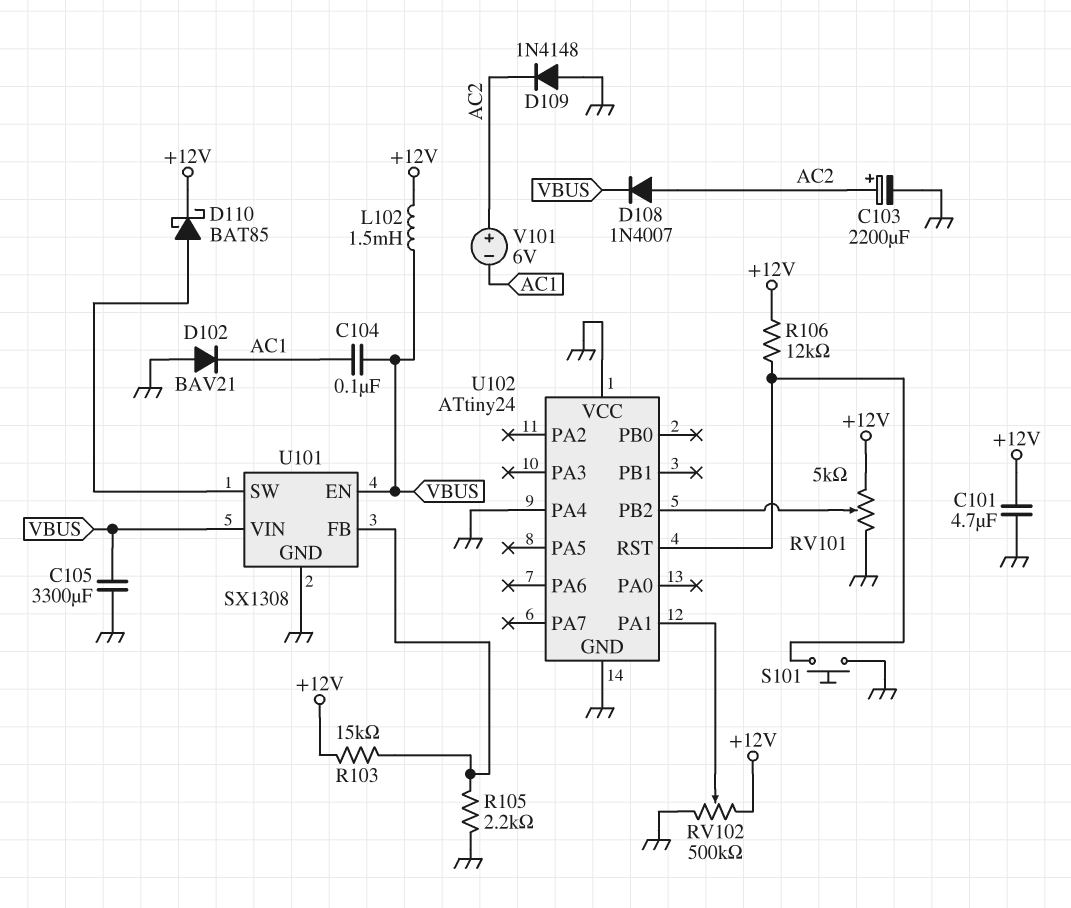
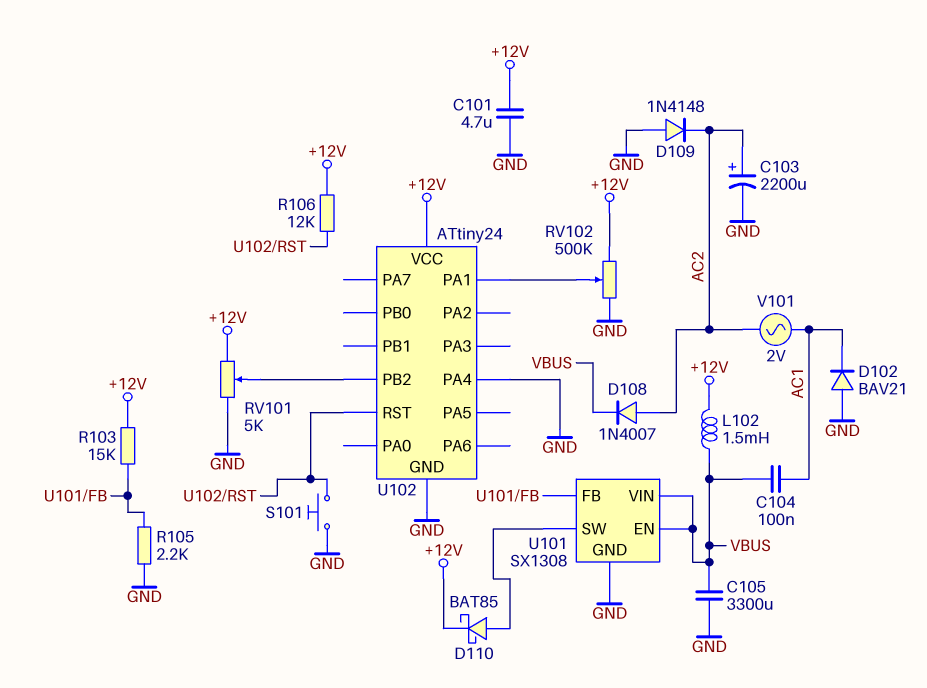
U102 pin VCC: GND -> +12V
V101: 6V (plus AC2, minus AC1) -> AC 2V (AC1, AC2)

